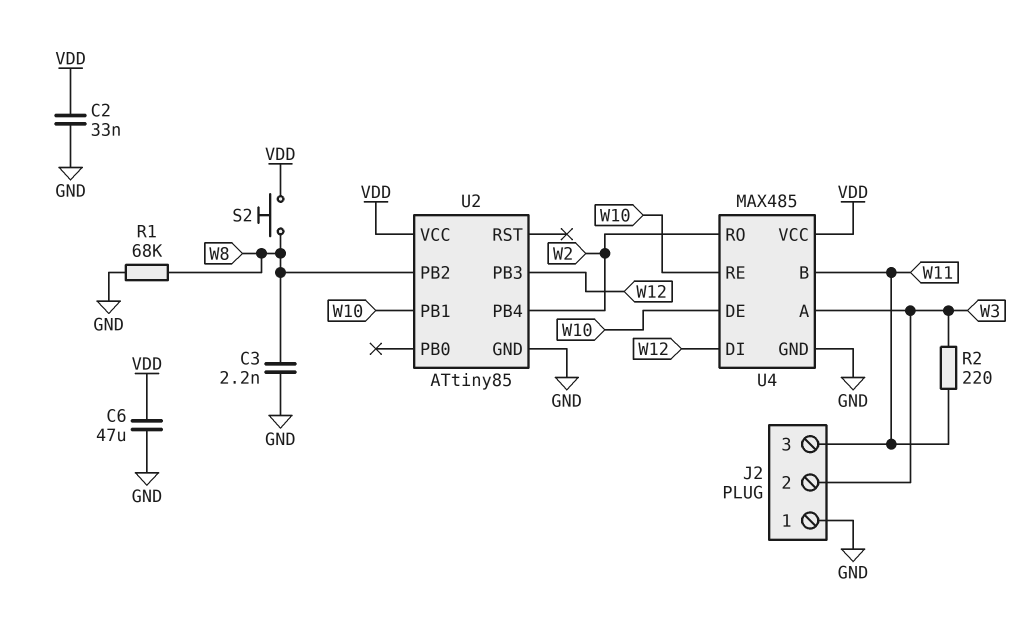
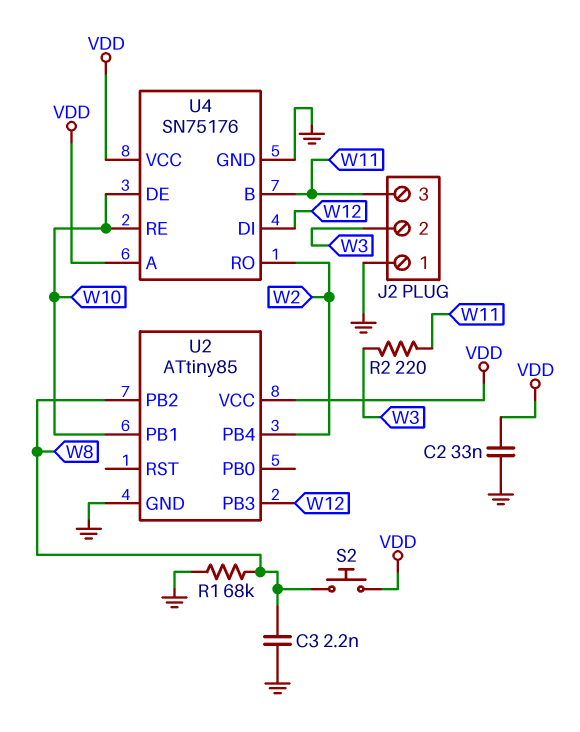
C6: 47uF (GND, VDD) -> none
U4: MAX485 -> SN75176
U4 pin A: W3 -> VDD

